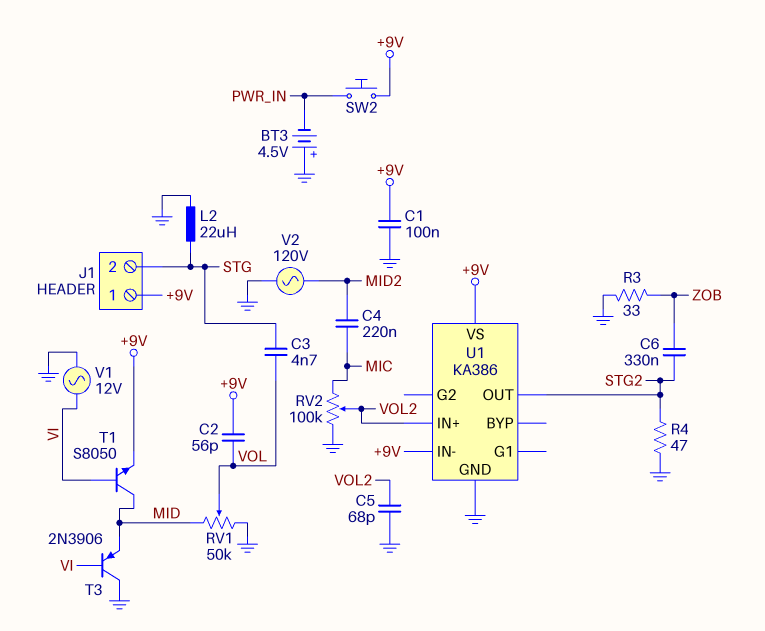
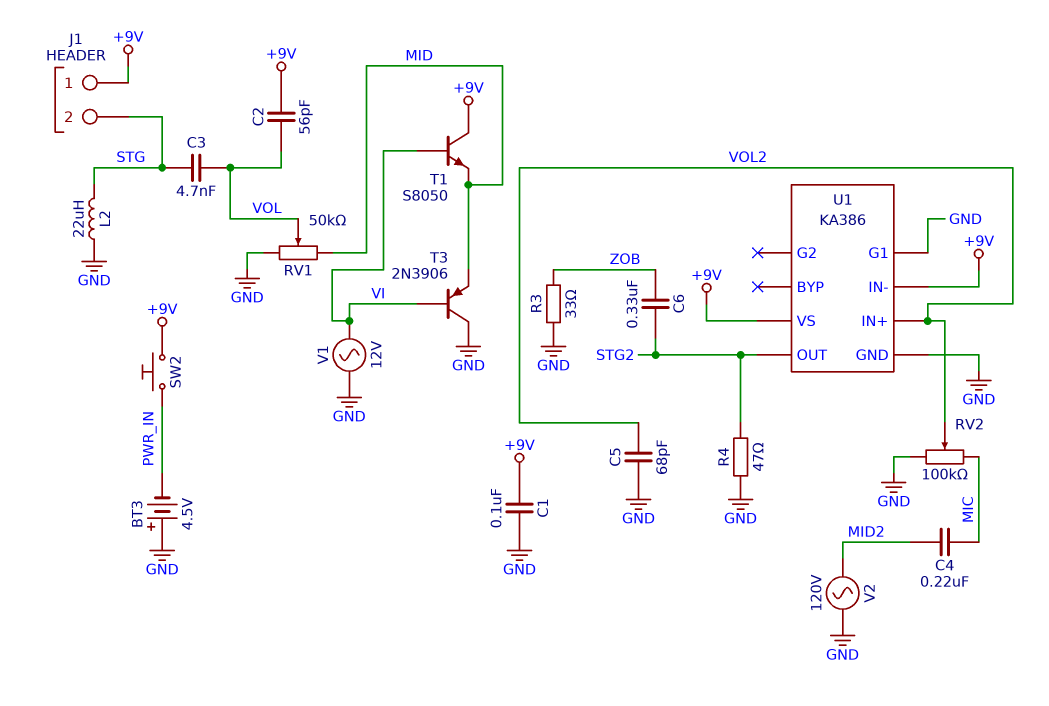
T1: NPN S8050 (B VI, C MID, E +9V) -> NPN S8050 (B VI, C +9V, E MID)
U1 pin G1: none -> GND

